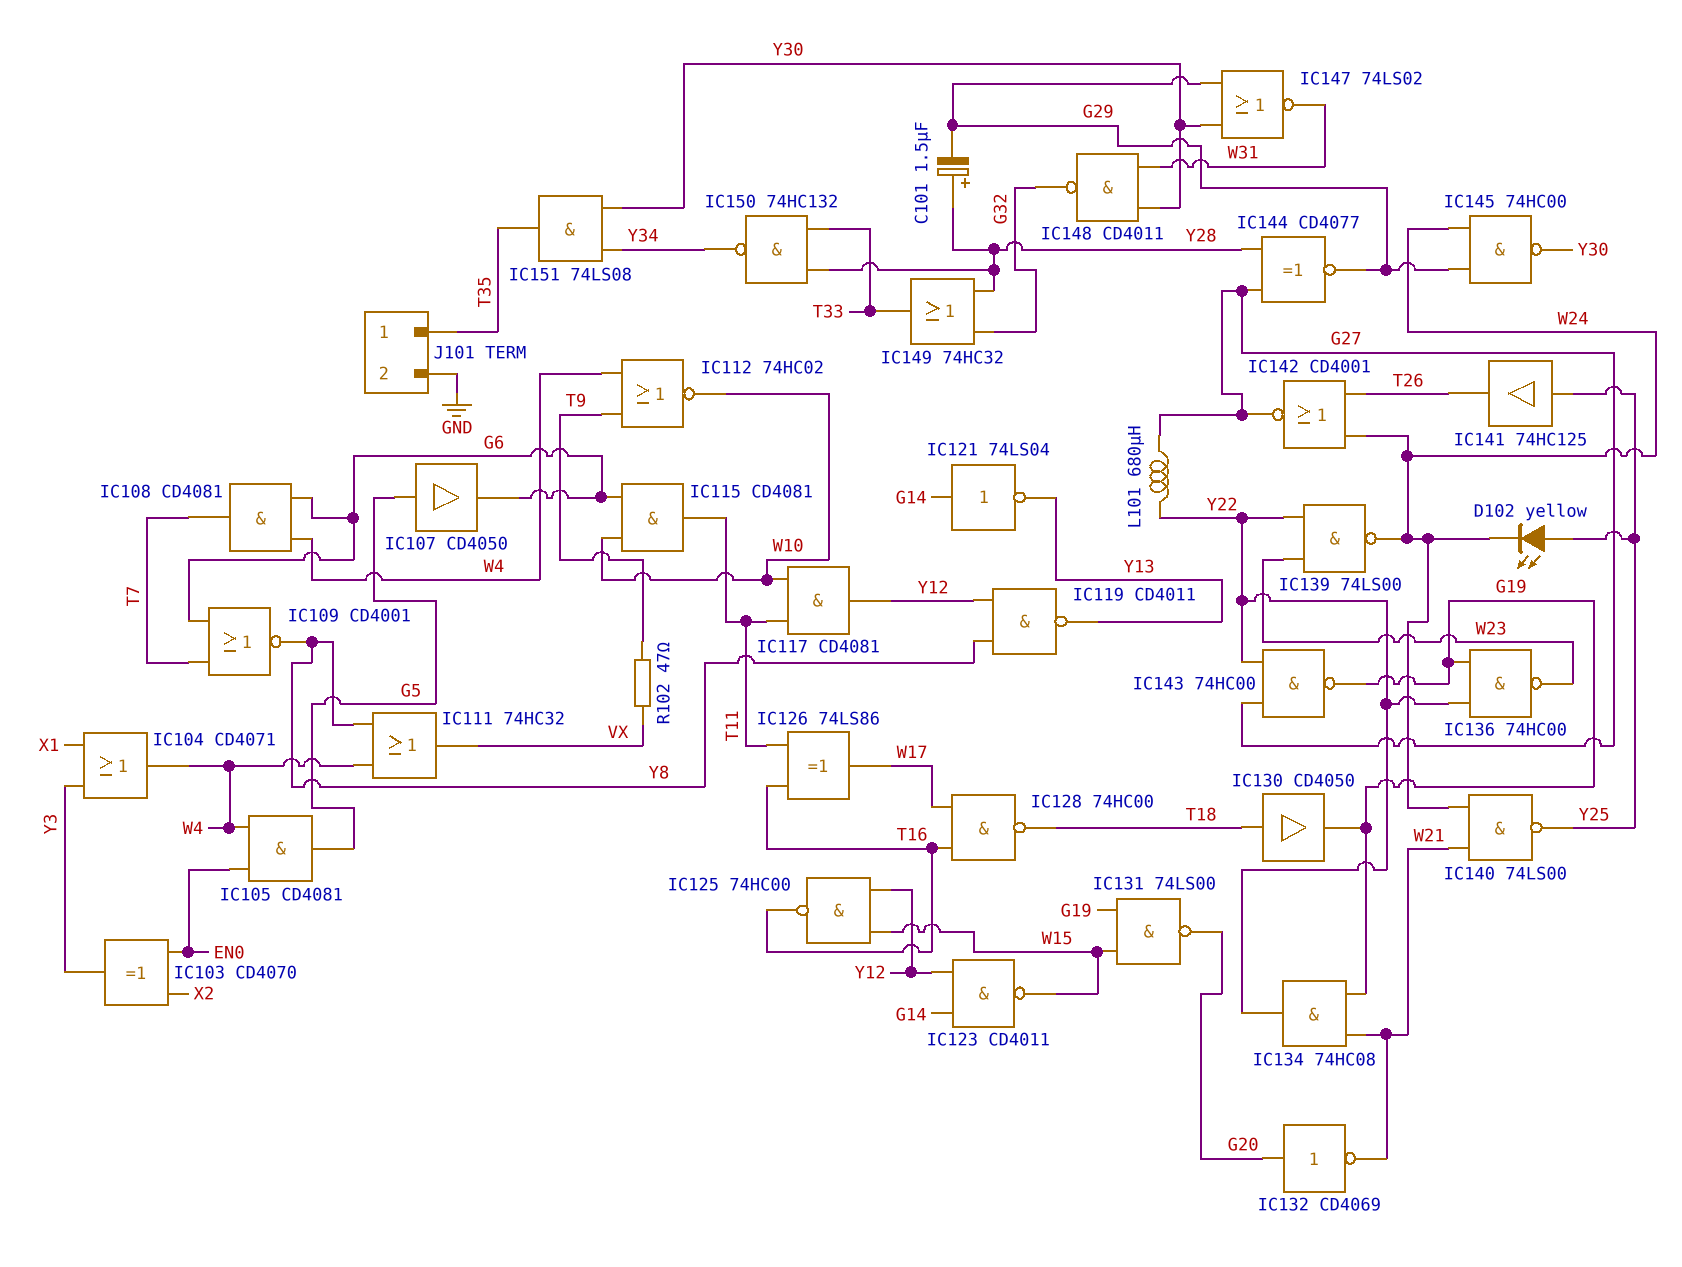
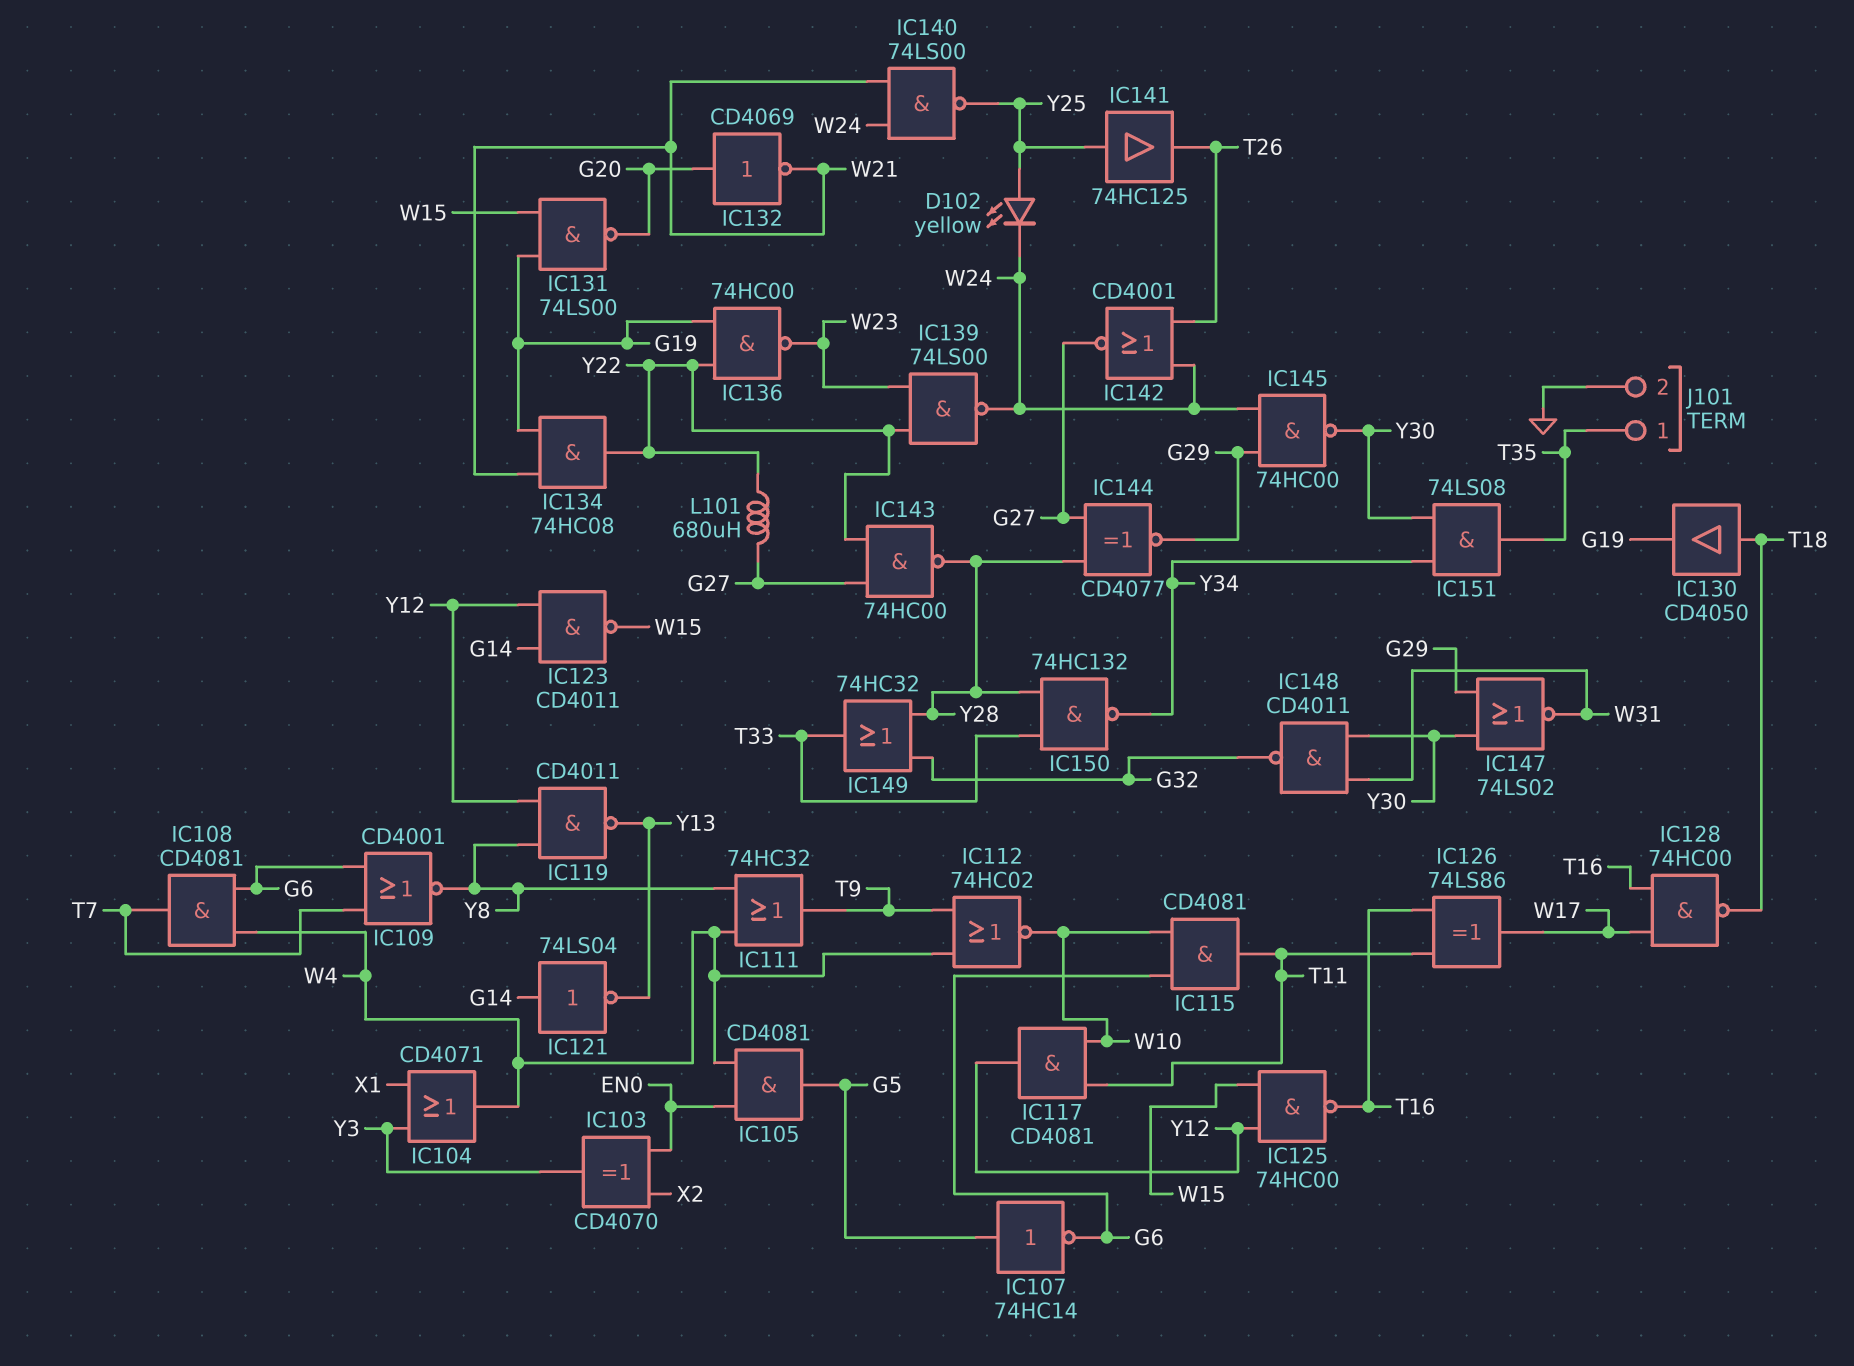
C101: 1.5uF (plus Y28, minus G29) -> none
IC107: buffer CD4050 (in G5, out G6) -> NOT 74HC14 (in G5, out G6)
IC111: OR 74HC32 (in W4, in Y8, out VX) -> OR 74HC32 (in W4, in Y8, out T9)
IC143: NAND 74HC00 (in G27, in Y22, out G19) -> NAND 74HC00 (in G27, in Y22, out Y28)
R102: 47 (T9, VX) -> none

